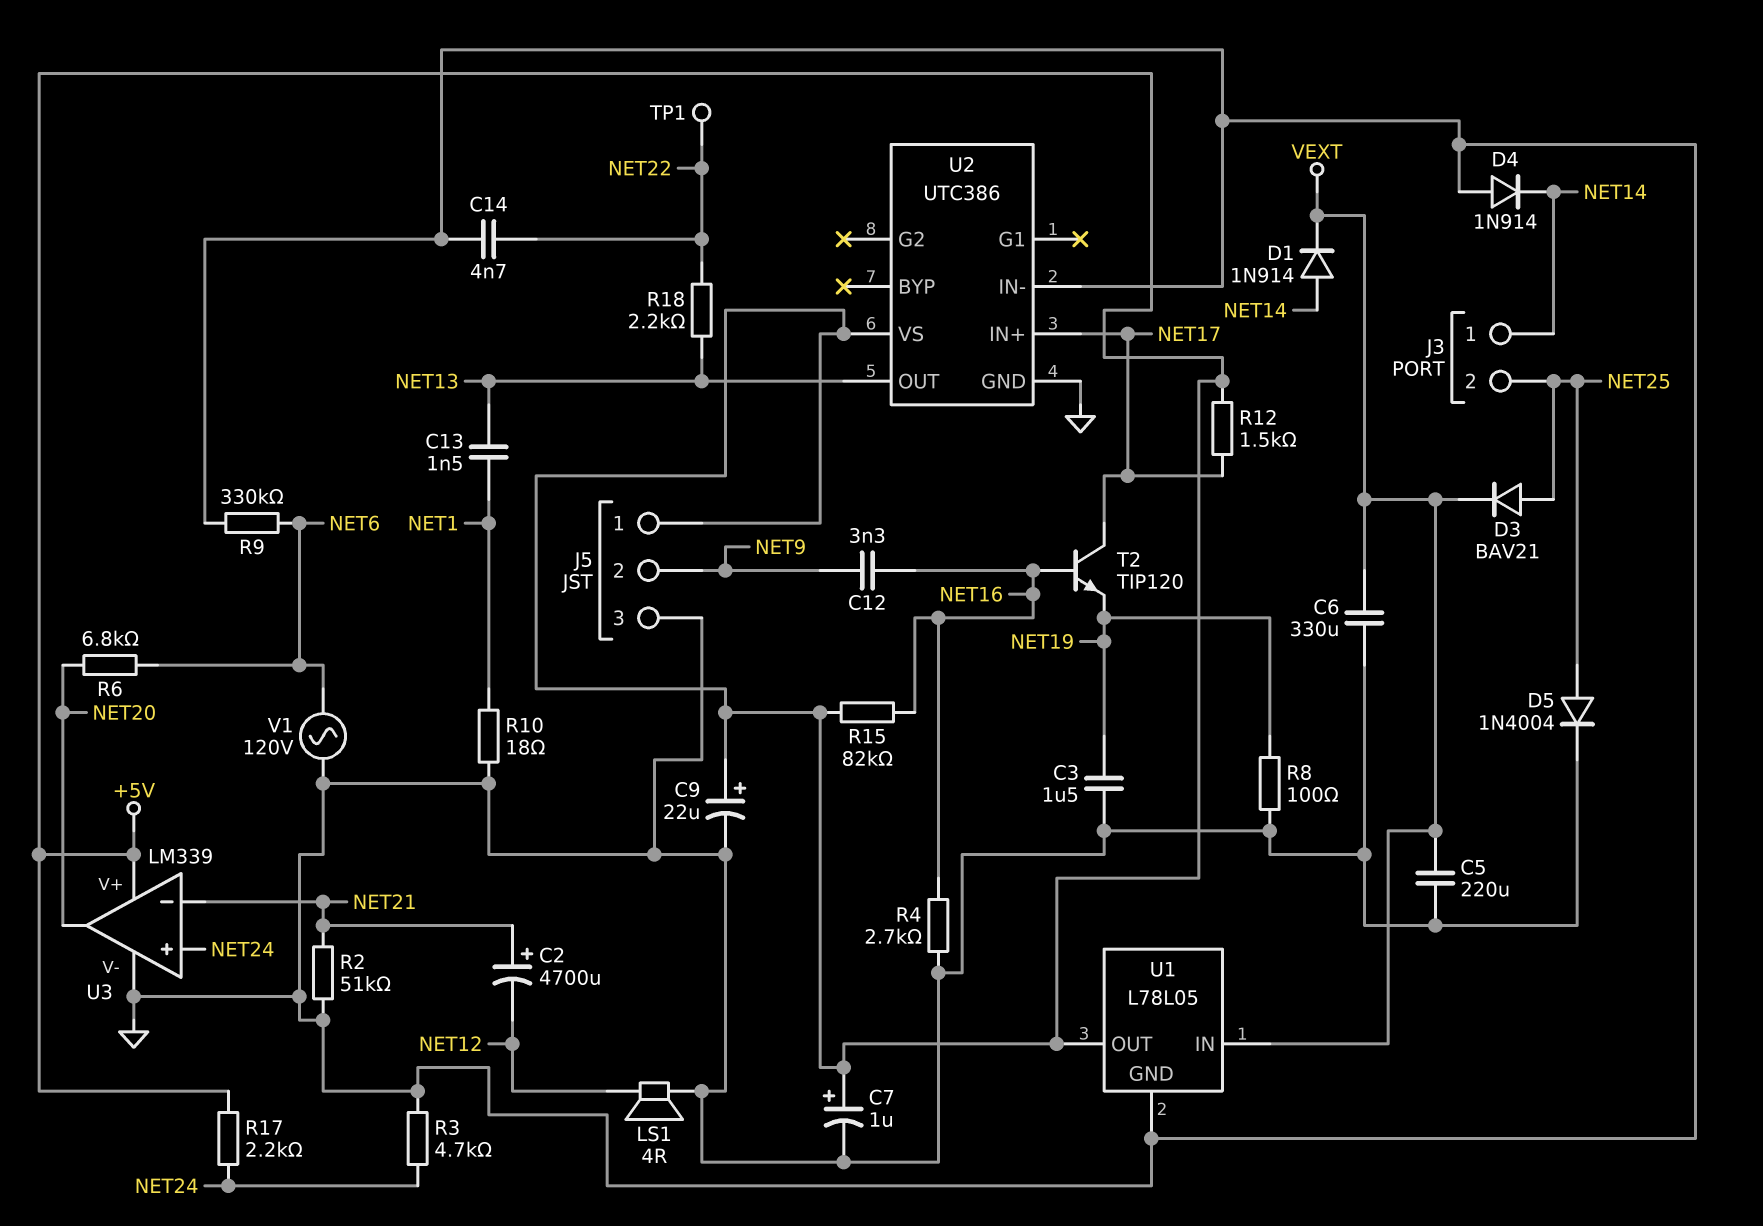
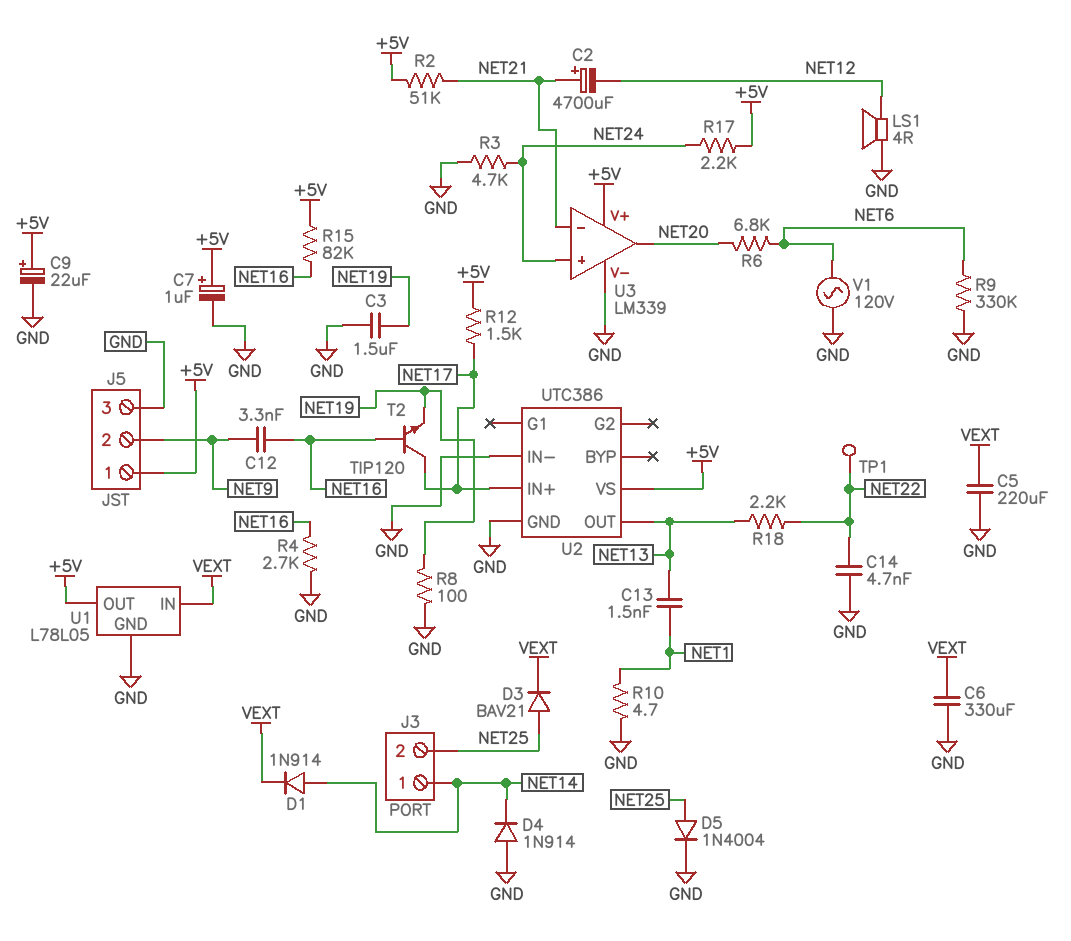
R2: 51k (GND, NET21) -> 51k (+5V, NET21)
R10: 18 (GND, NET1) -> 4.7 (GND, NET1)

